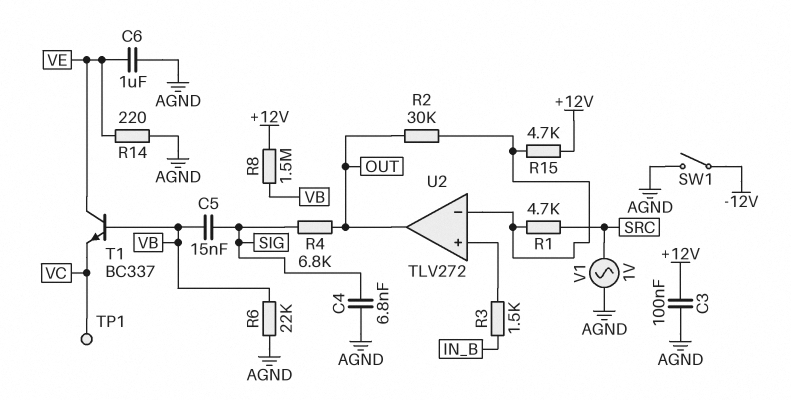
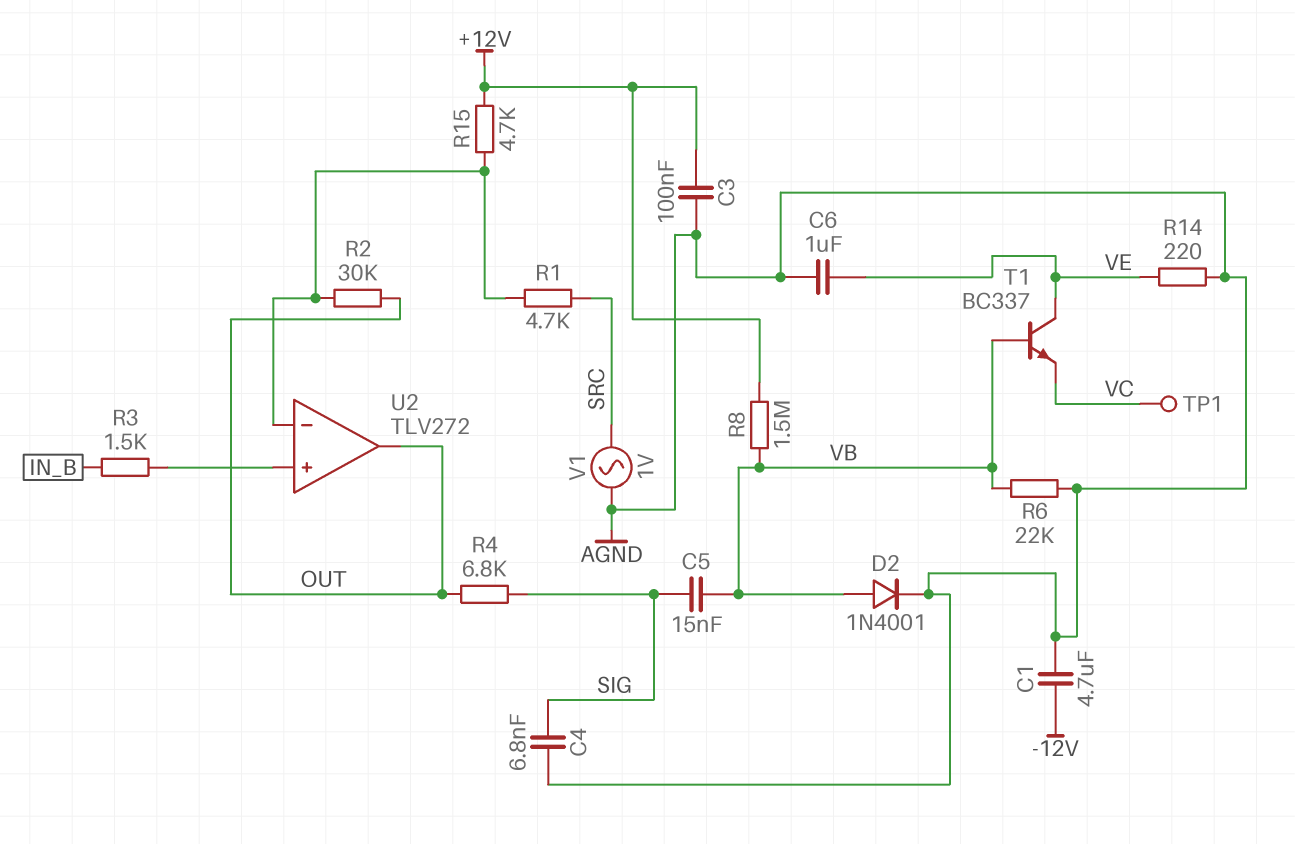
C1: none -> 4.7uF (-12V, AGND)
D2: none -> diode 1N4001 (A VB, K AGND)
SW1: switch (-12V, AGND) -> none

